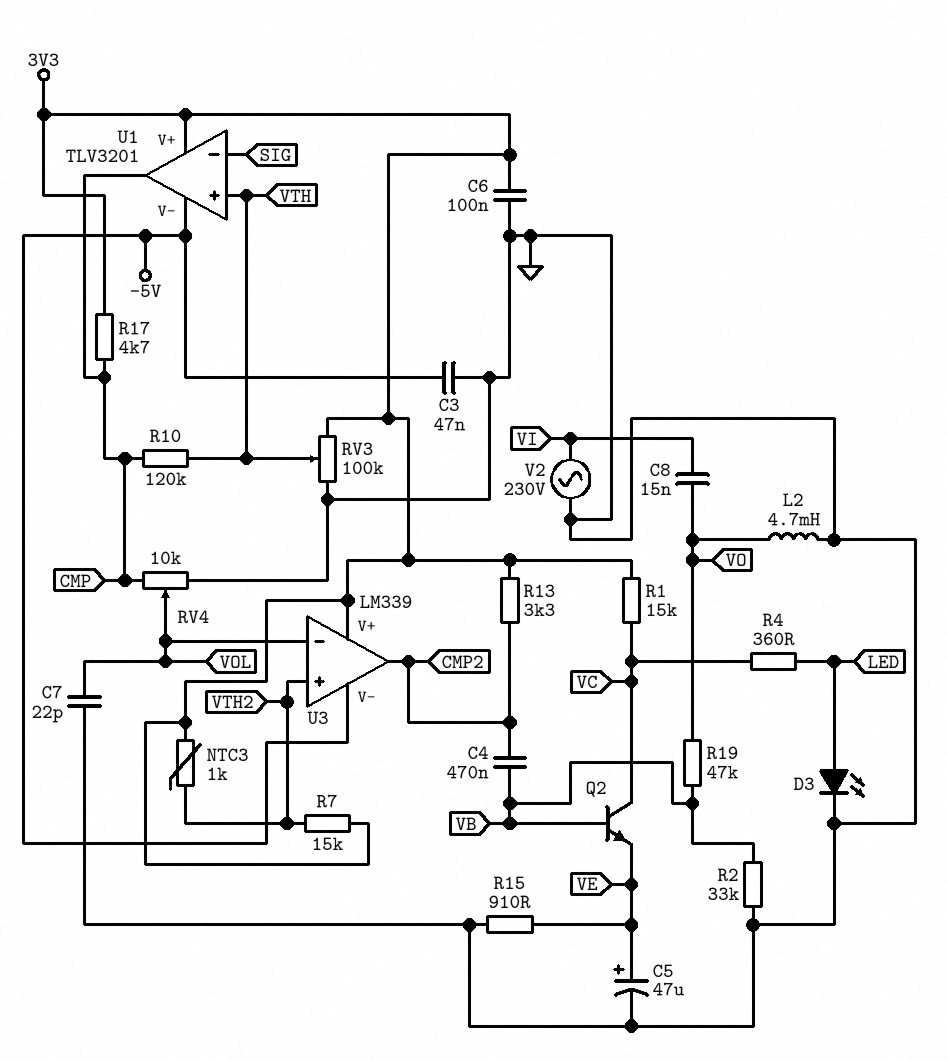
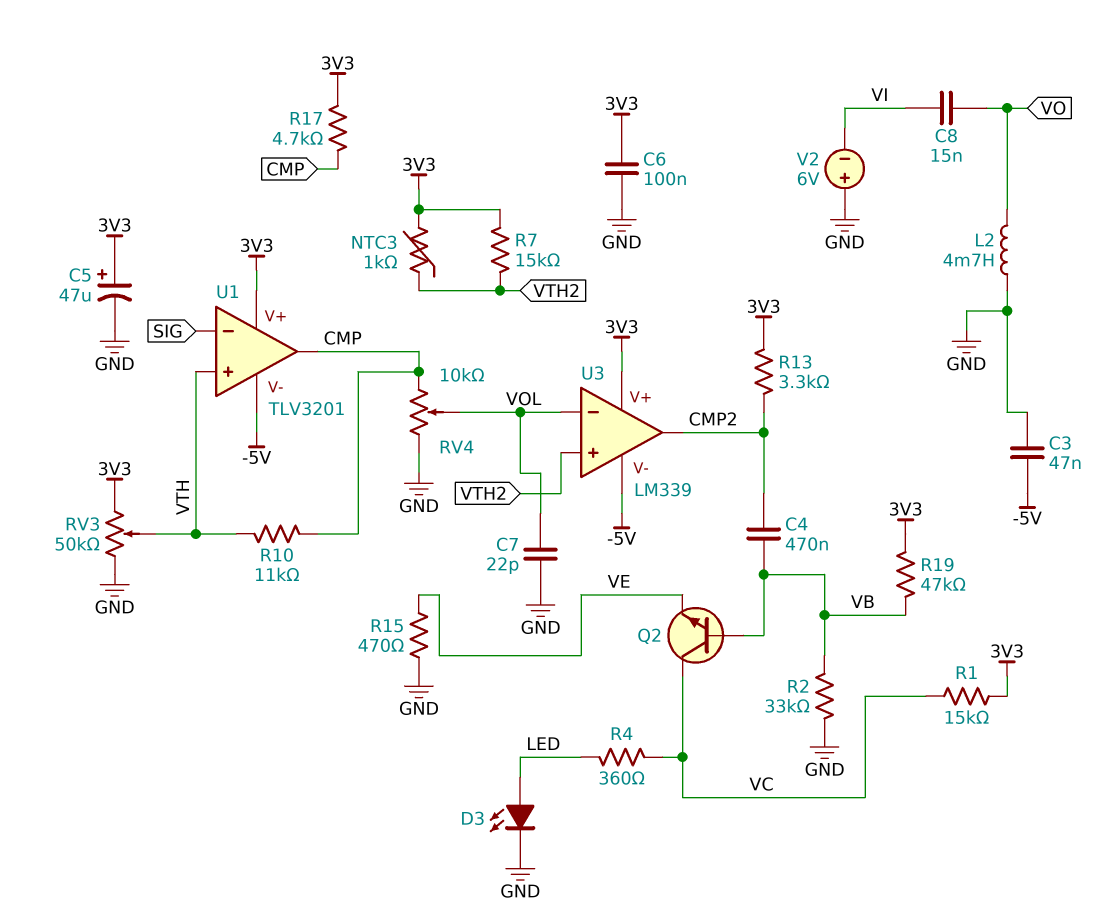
C5: 47uF (plus VE, minus GND) -> 47uF (plus 3V3, minus GND)
R10: 120k (CMP, VTH) -> 11k (CMP, VTH)
R15: 910 (GND, VE) -> 470 (GND, VE)
R19: 47k (VB, VO) -> 47k (3V3, VB)
RV3: 100k (3V3, GND, wiper VTH) -> 50k (3V3, GND, wiper VTH)
V2: AC 230V (GND, VI) -> 6V (plus GND, minus VI)

